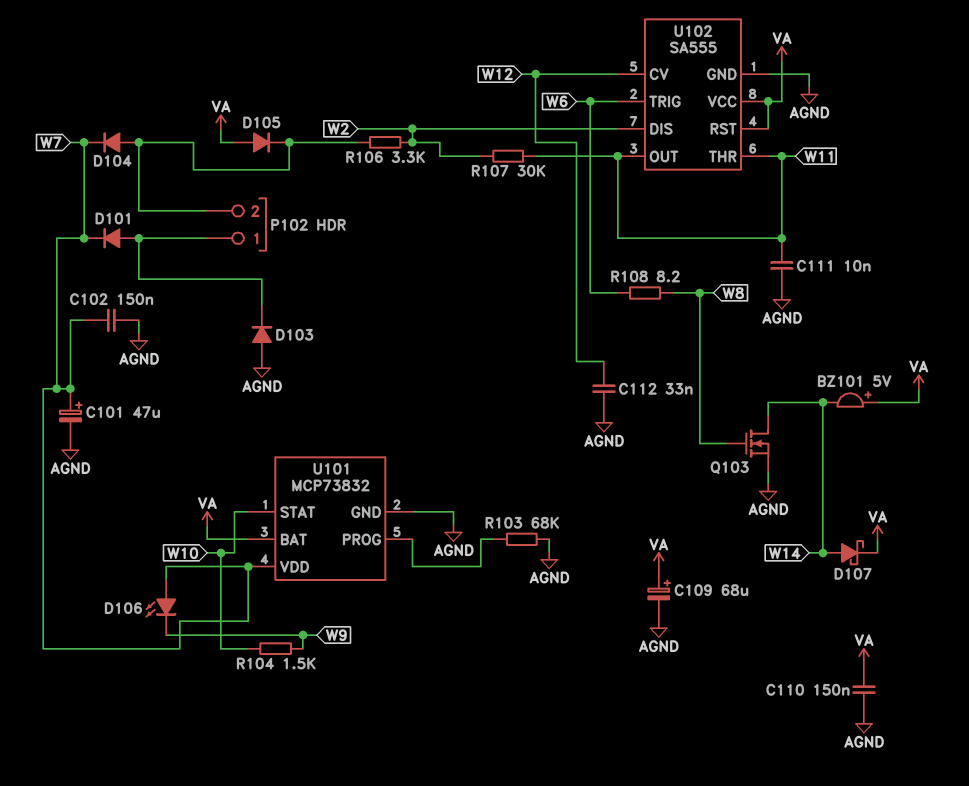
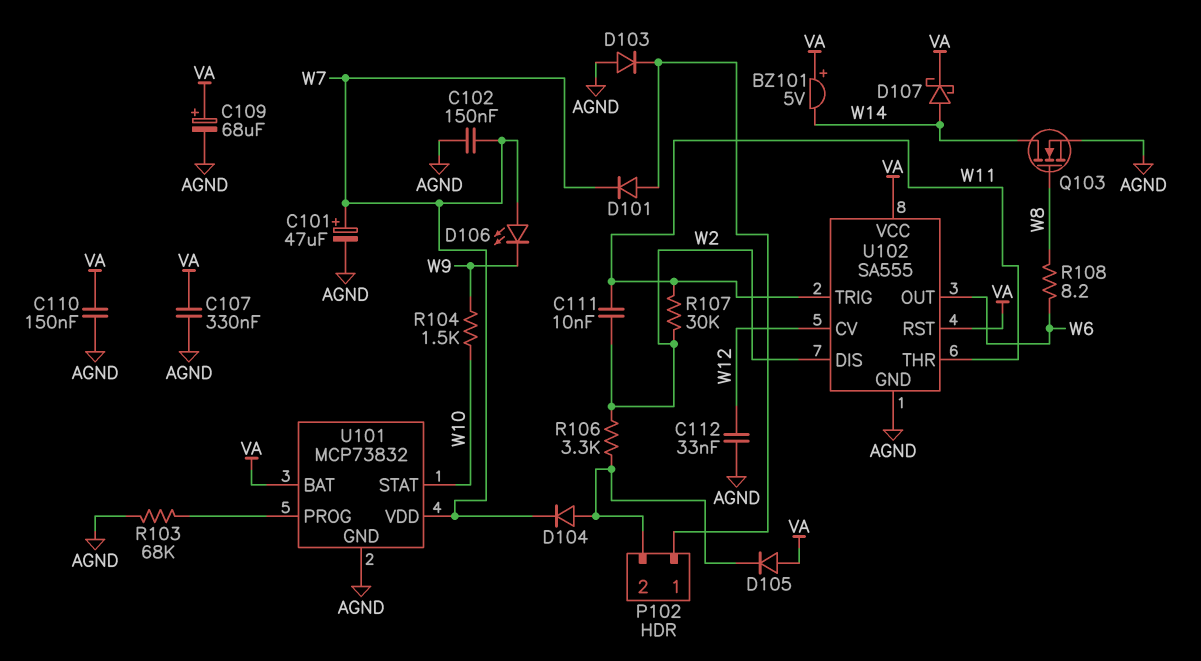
C107: none -> 330nF (AGND, VA)
C111: 10nF (AGND, W11) -> 10nF (W2, W11)
U102 pin OUT: W11 -> W6
U102 pin TRIG: W6 -> W11

